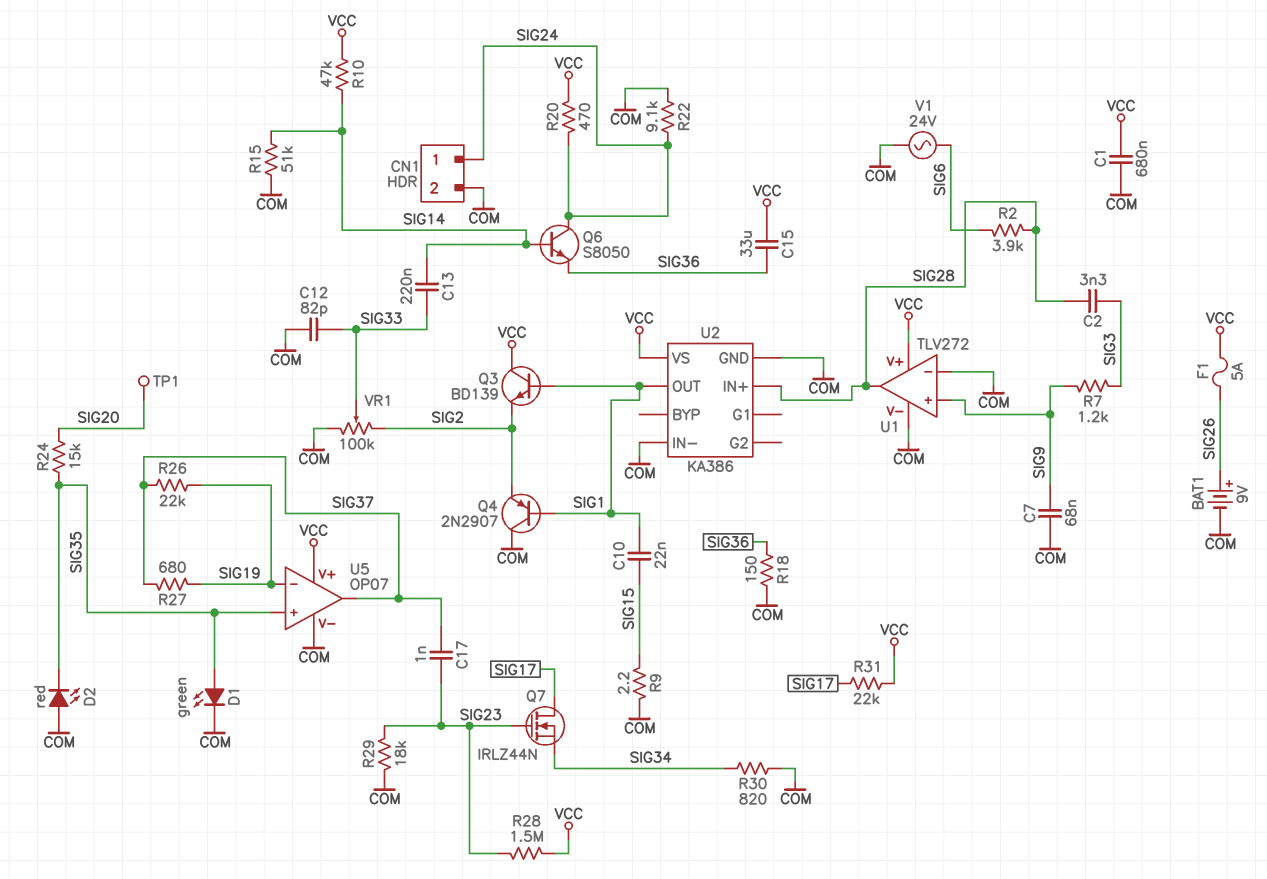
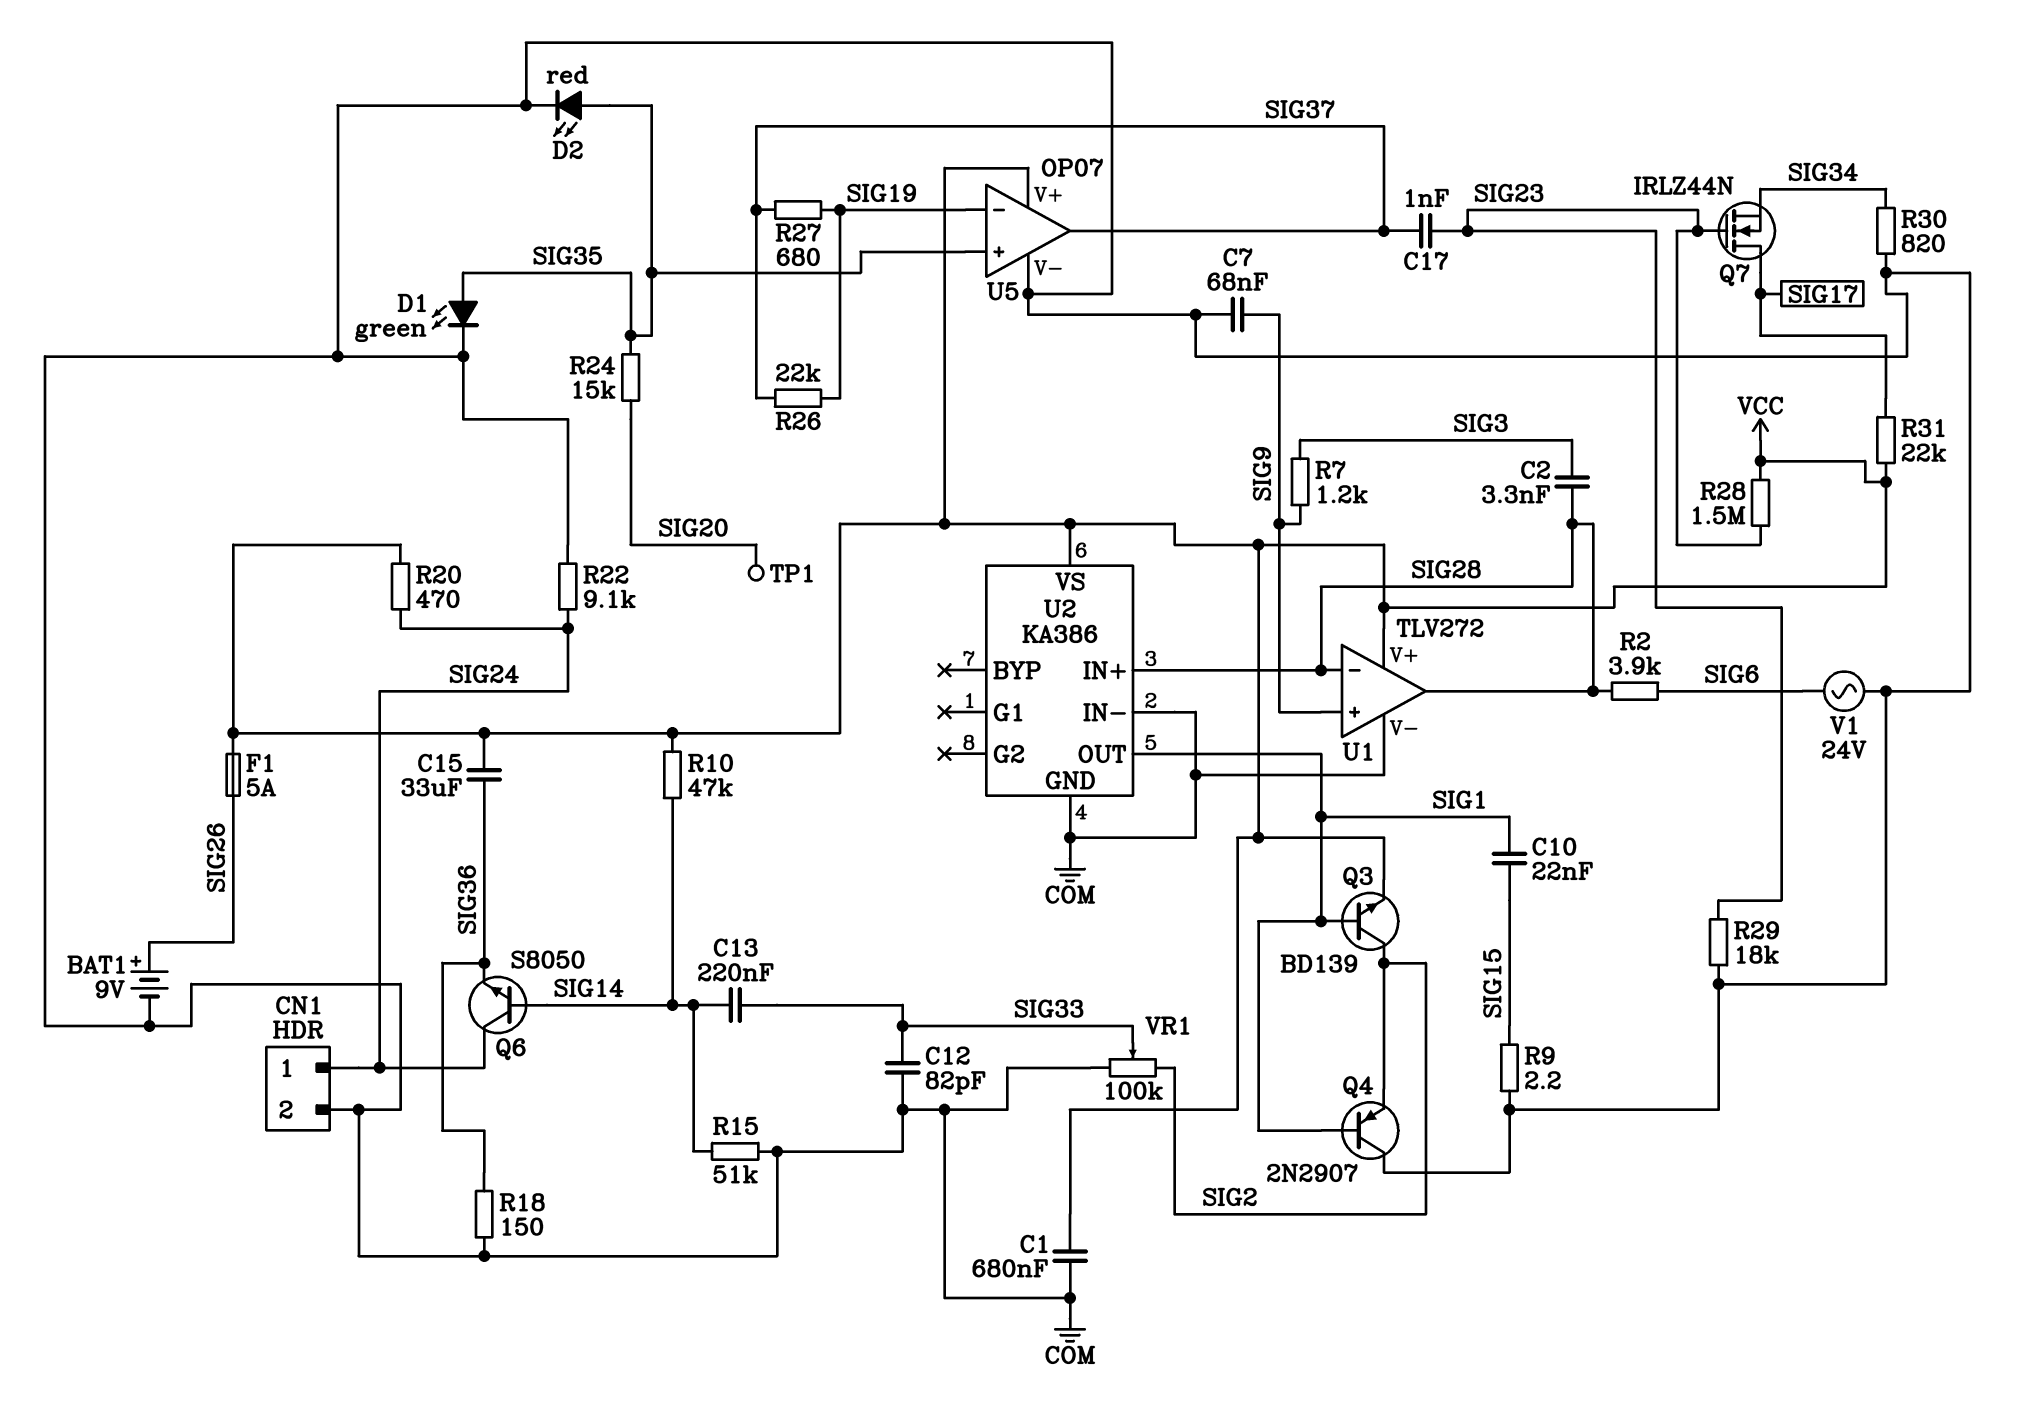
D2: LED red (A COM, K SIG35) -> LED red (A SIG35, K COM)
Q3: NPN BD139 (B SIG1, C VCC, E SIG2) -> NPN BD139 (B SIG1, C SIG2, E VCC)
U1 pin in-: COM -> SIG28

